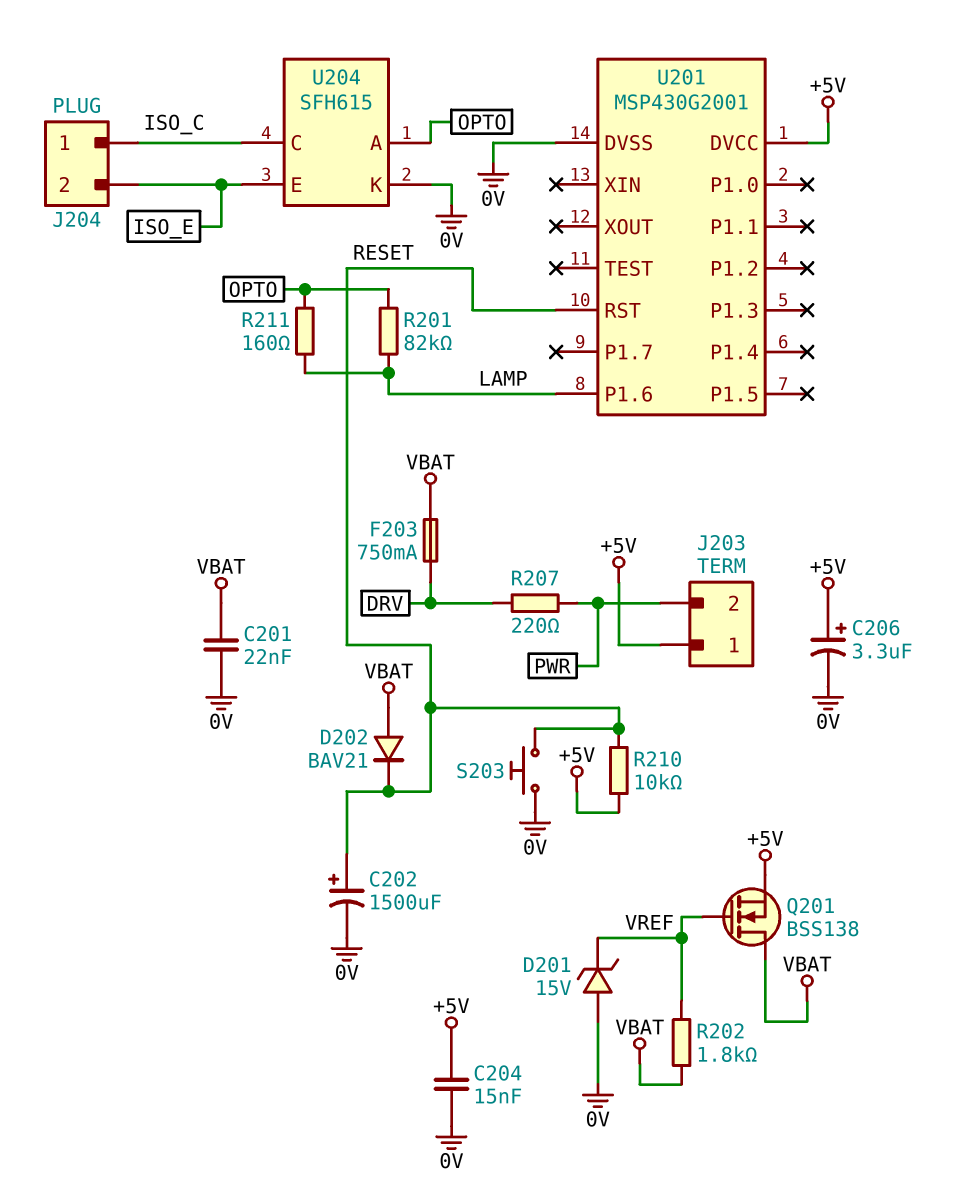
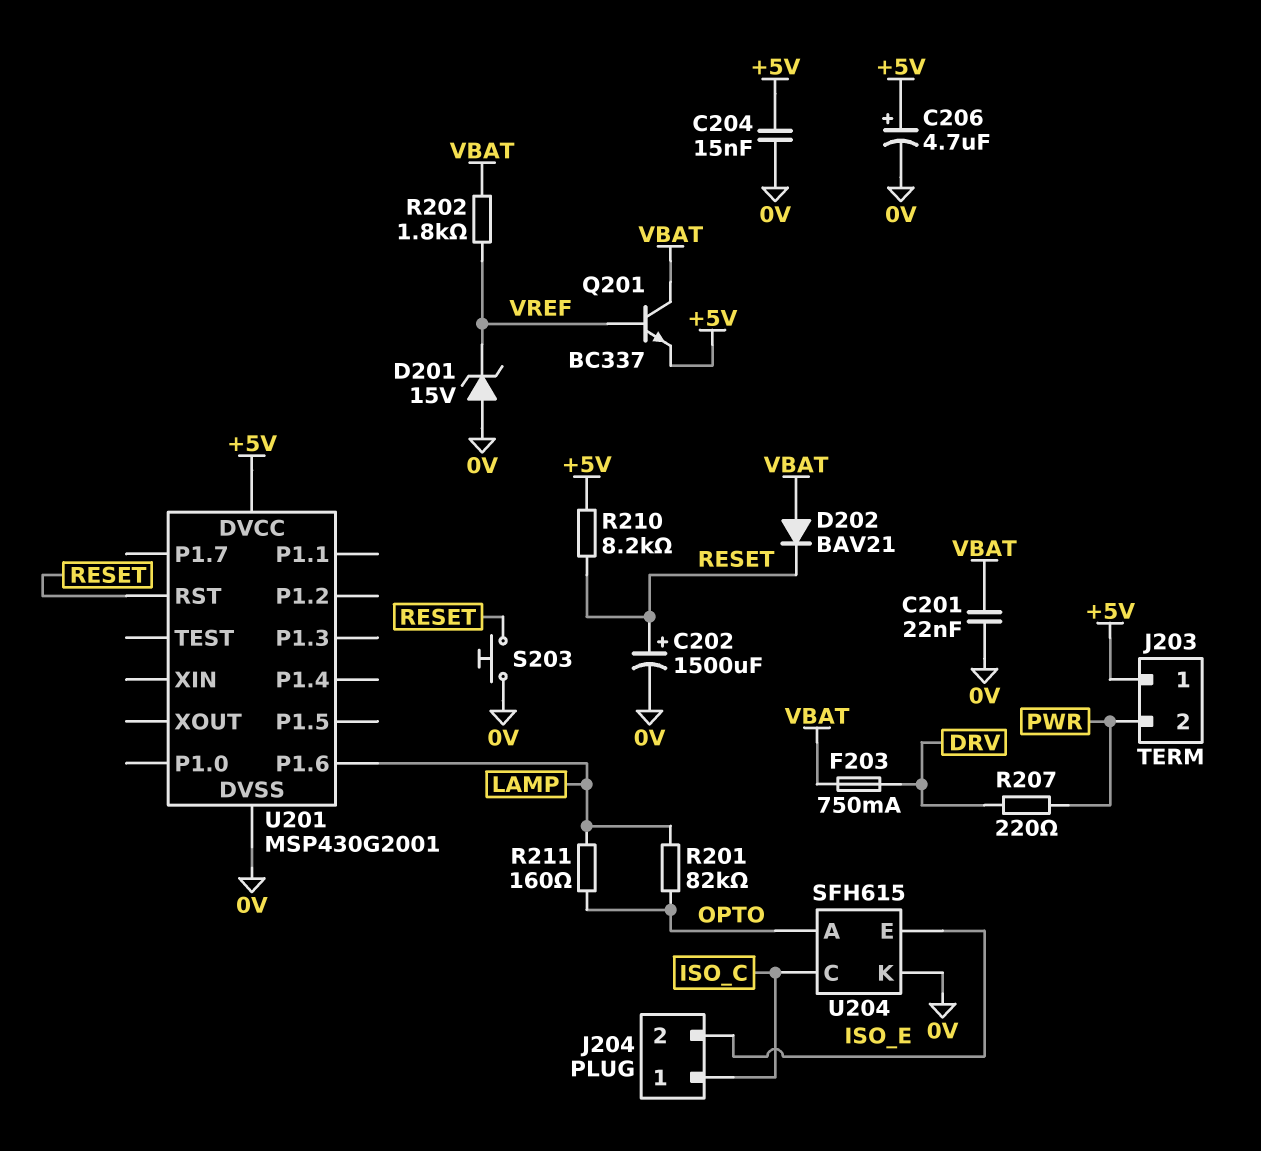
C206: 3.3uF (plus +5V, minus 0V) -> 4.7uF (plus +5V, minus 0V)
Q201: NMOS BSS138 (G VREF, D VBAT, S +5V) -> NPN BC337 (B VREF, C VBAT, E +5V)
R210: 10k (+5V, RESET) -> 8.2k (+5V, RESET)

